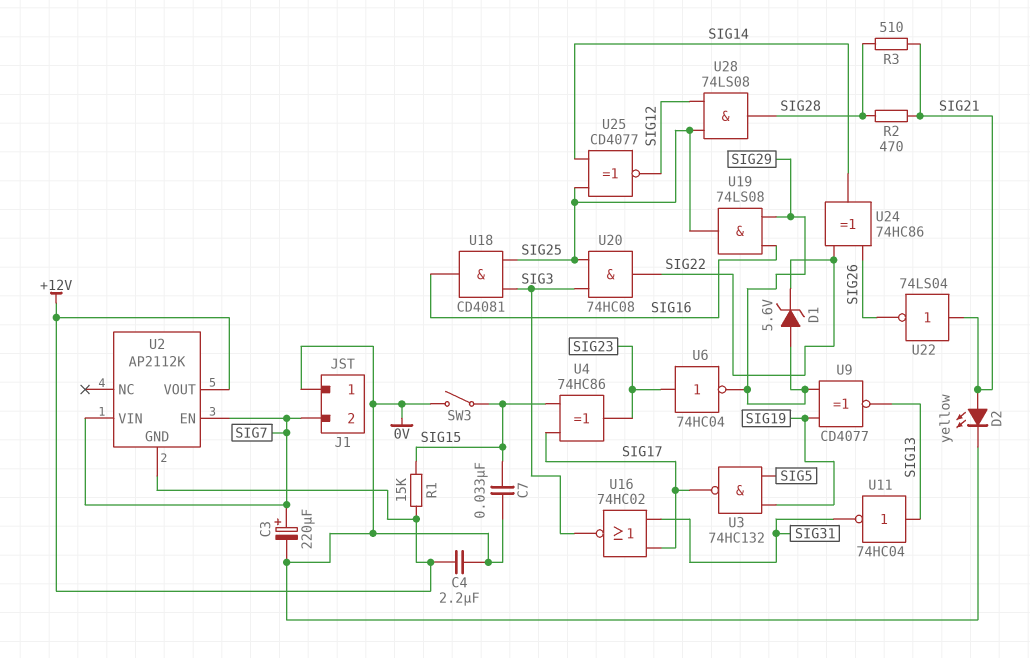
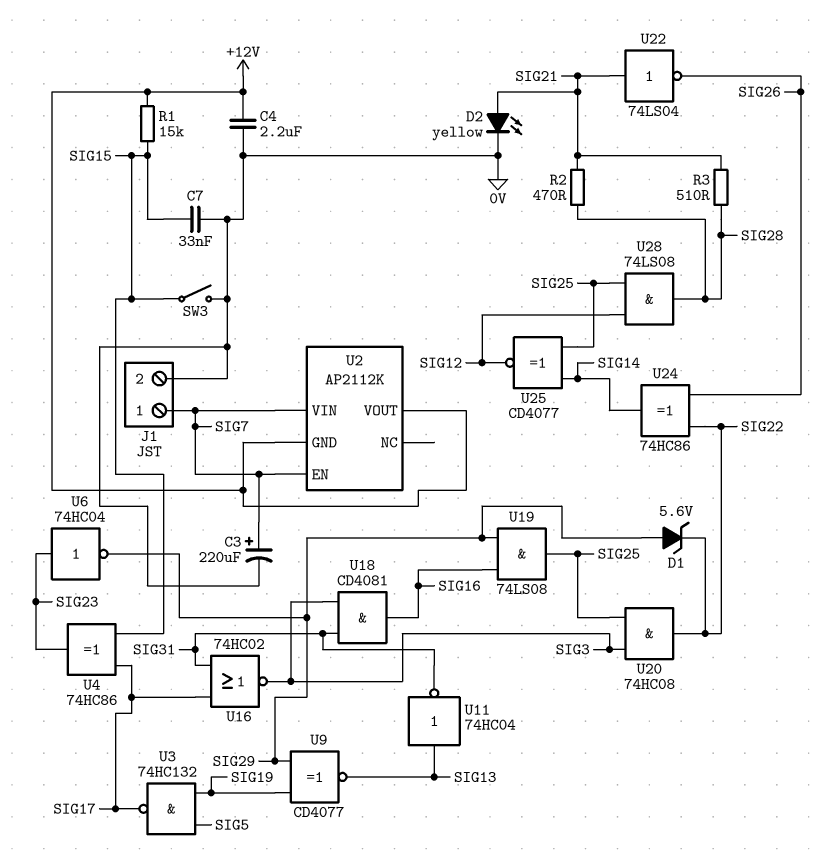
J1 pin 1: 0V -> SIG7
J1 pin 2: SIG7 -> 0V
U18: AND CD4081 (in SIG3, in SIG25, out SIG16) -> AND CD4081 (in SIG3, in SIG31, out SIG16)

